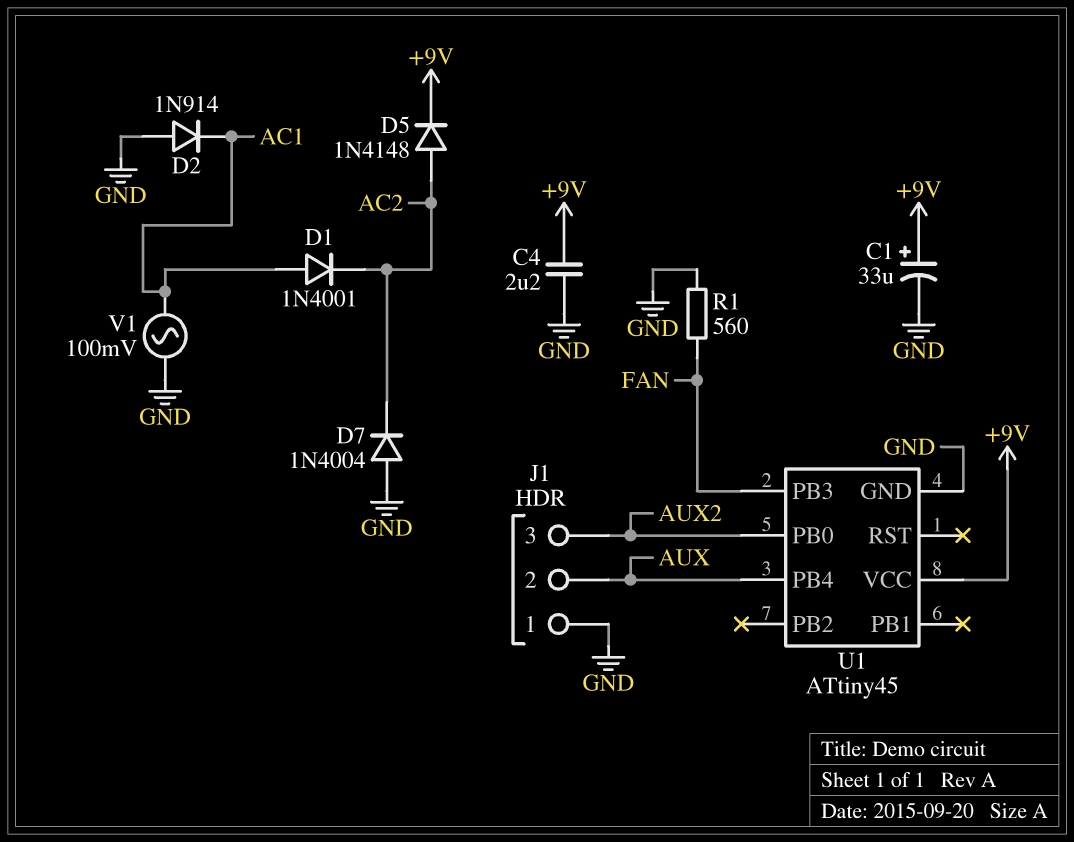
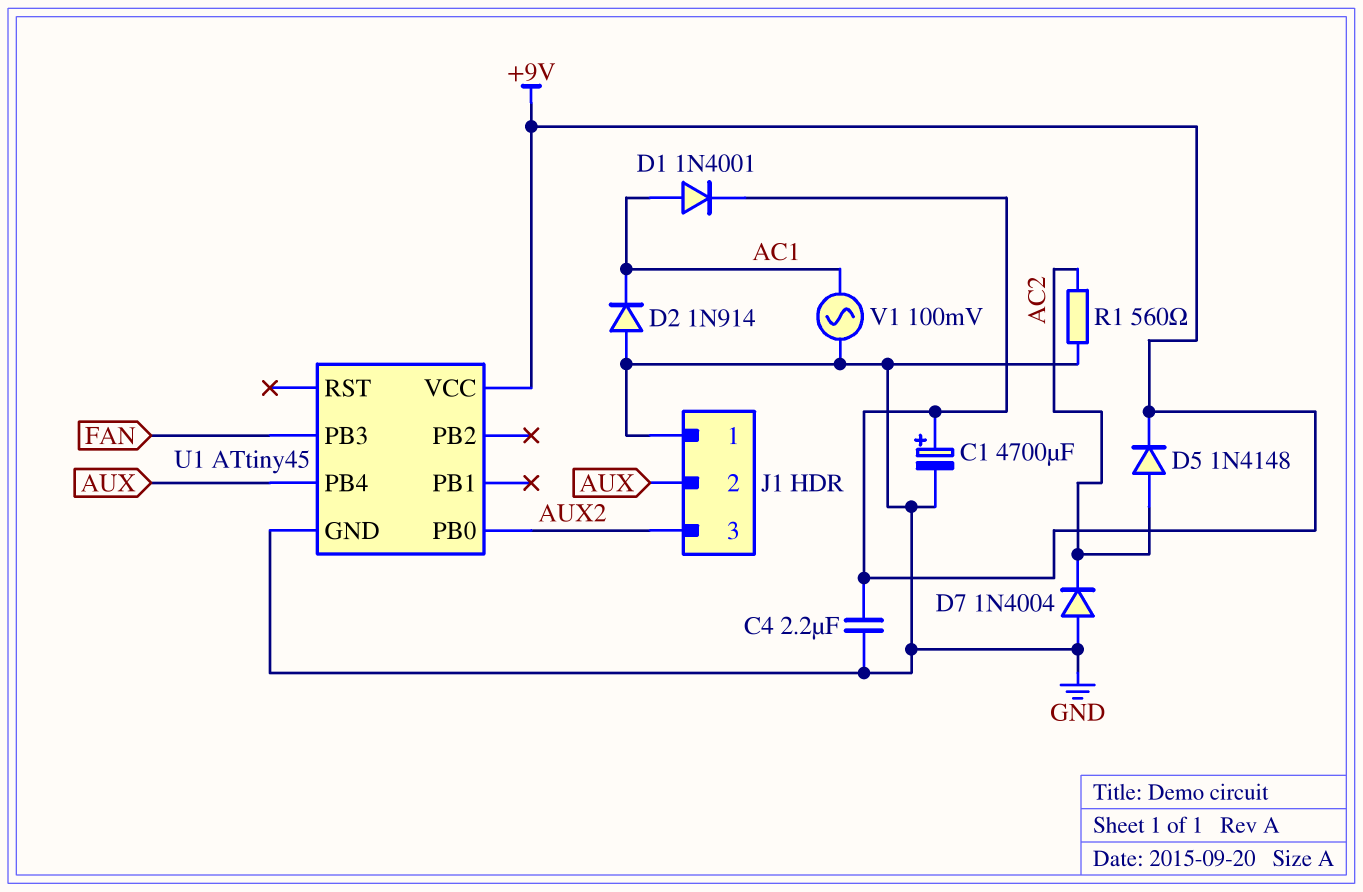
C1: 33uF (plus +9V, minus GND) -> 4700uF (plus +9V, minus GND)
D1: diode 1N4001 (A AC1, K AC2) -> diode 1N4001 (A AC1, K +9V)
R1: 560 (FAN, GND) -> 560 (AC2, GND)

